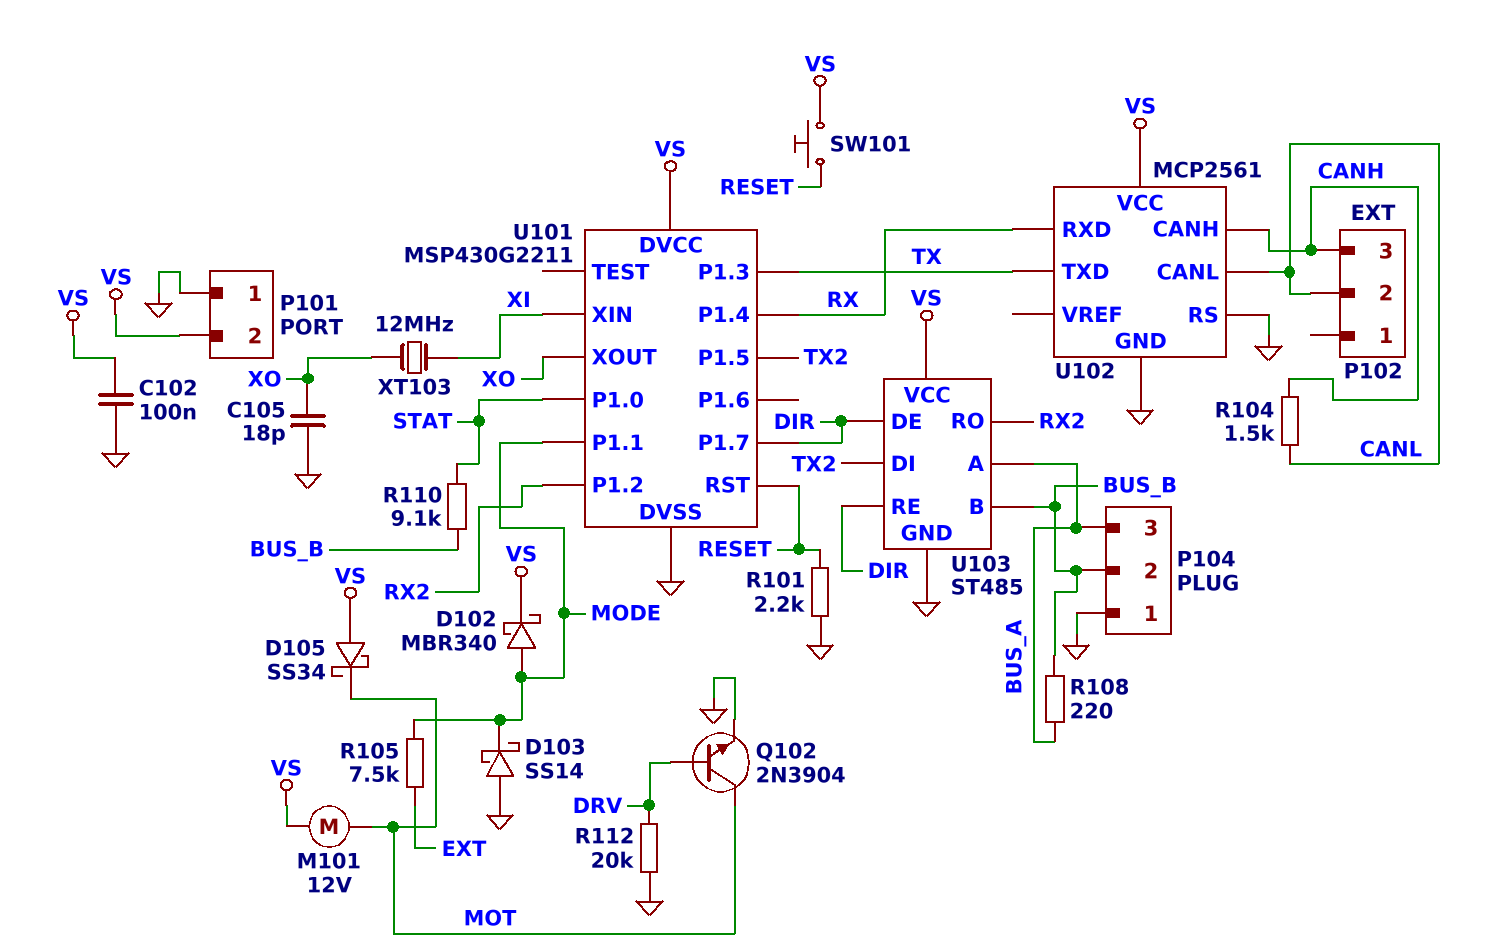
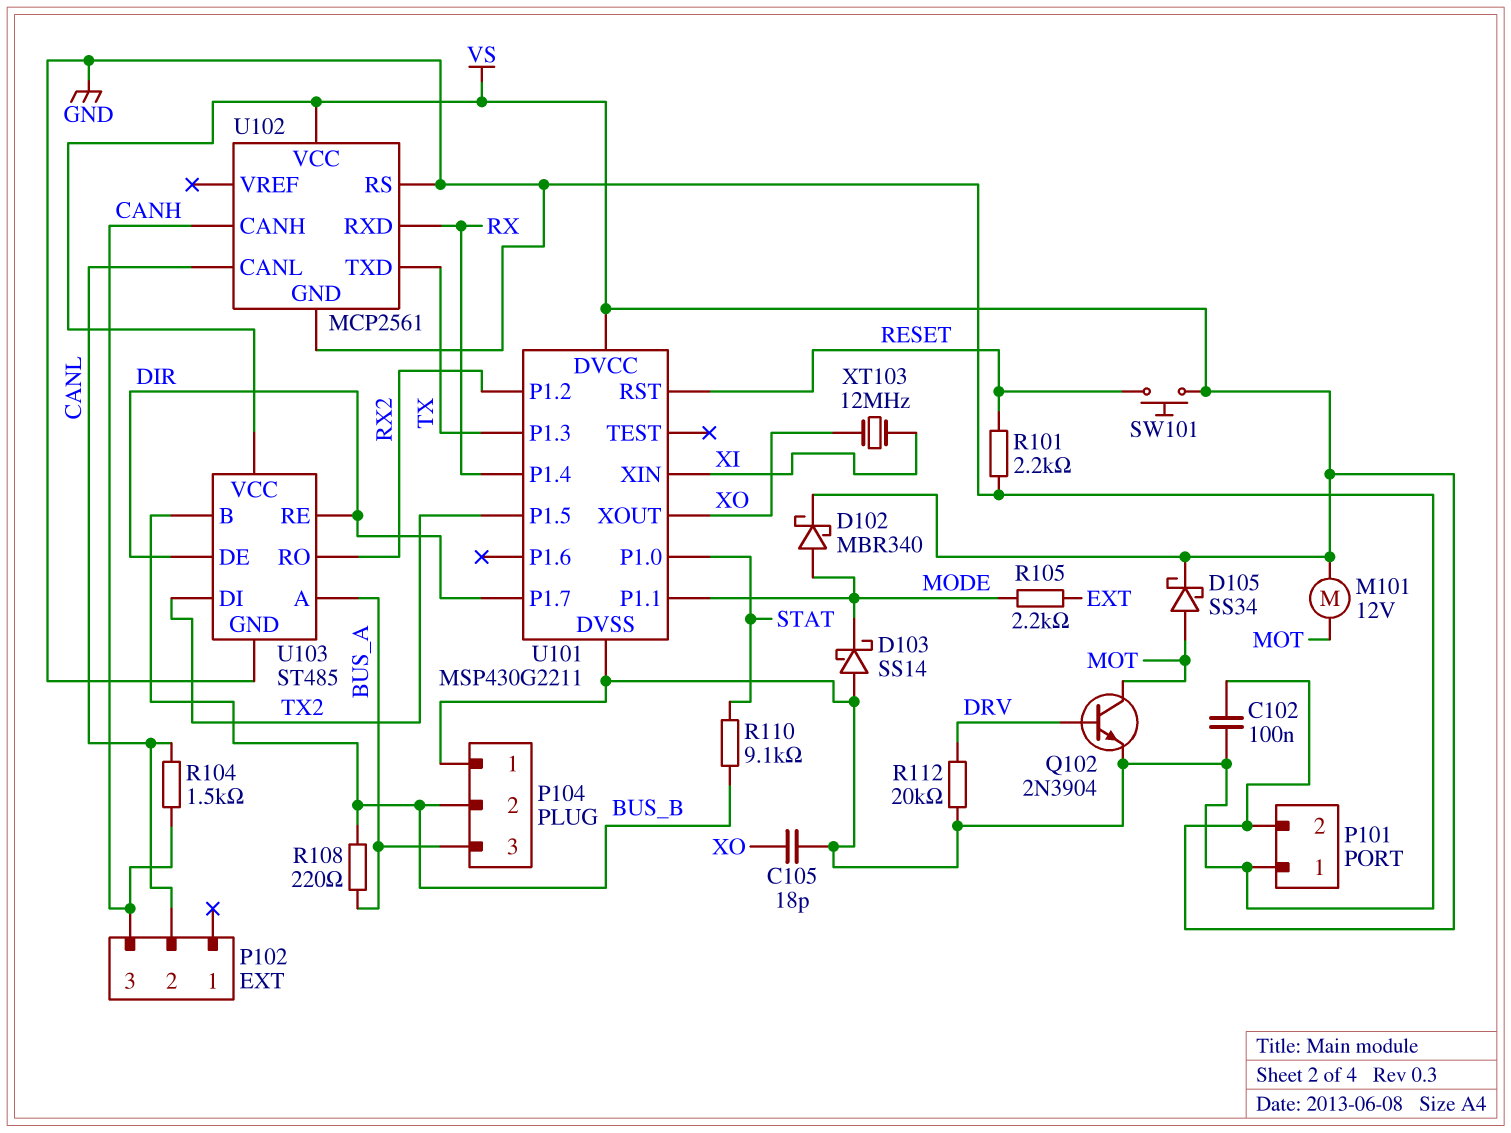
D105: schottky SS34 (A VS, K MOT) -> schottky SS34 (A MOT, K VS)
R105: 7.5k (EXT, MODE) -> 2.2k (EXT, MODE)

